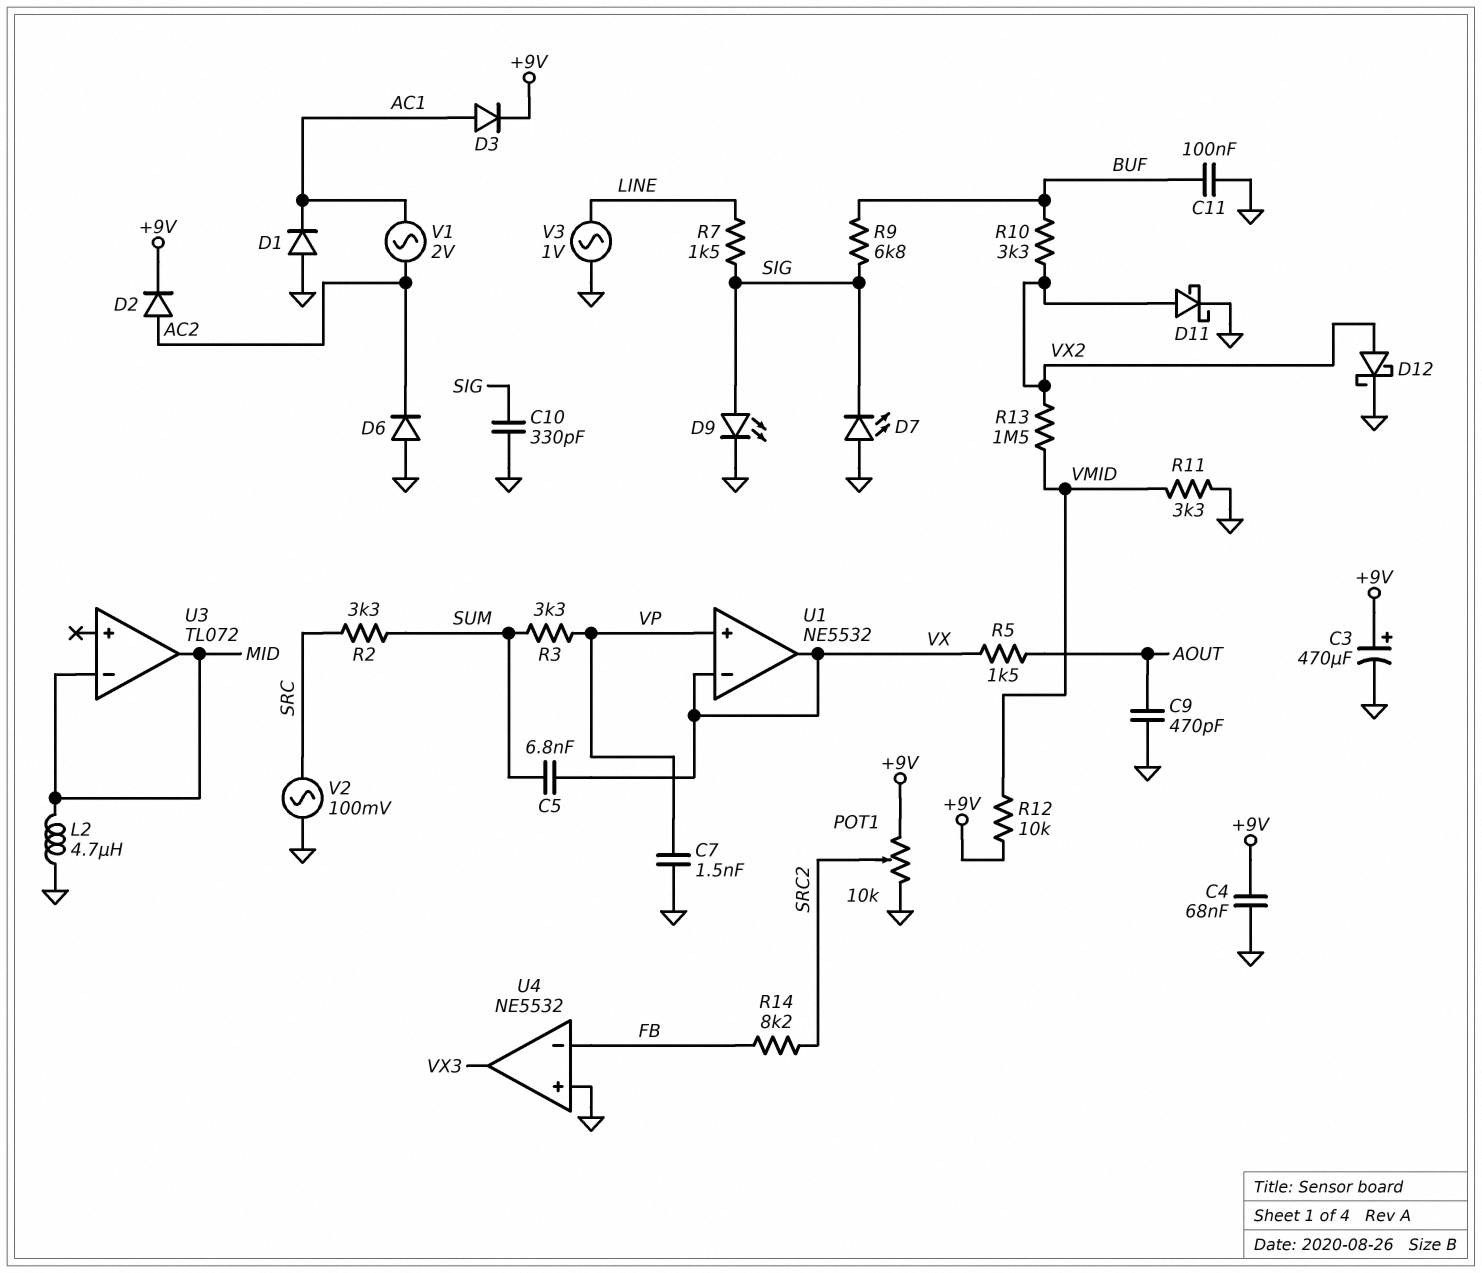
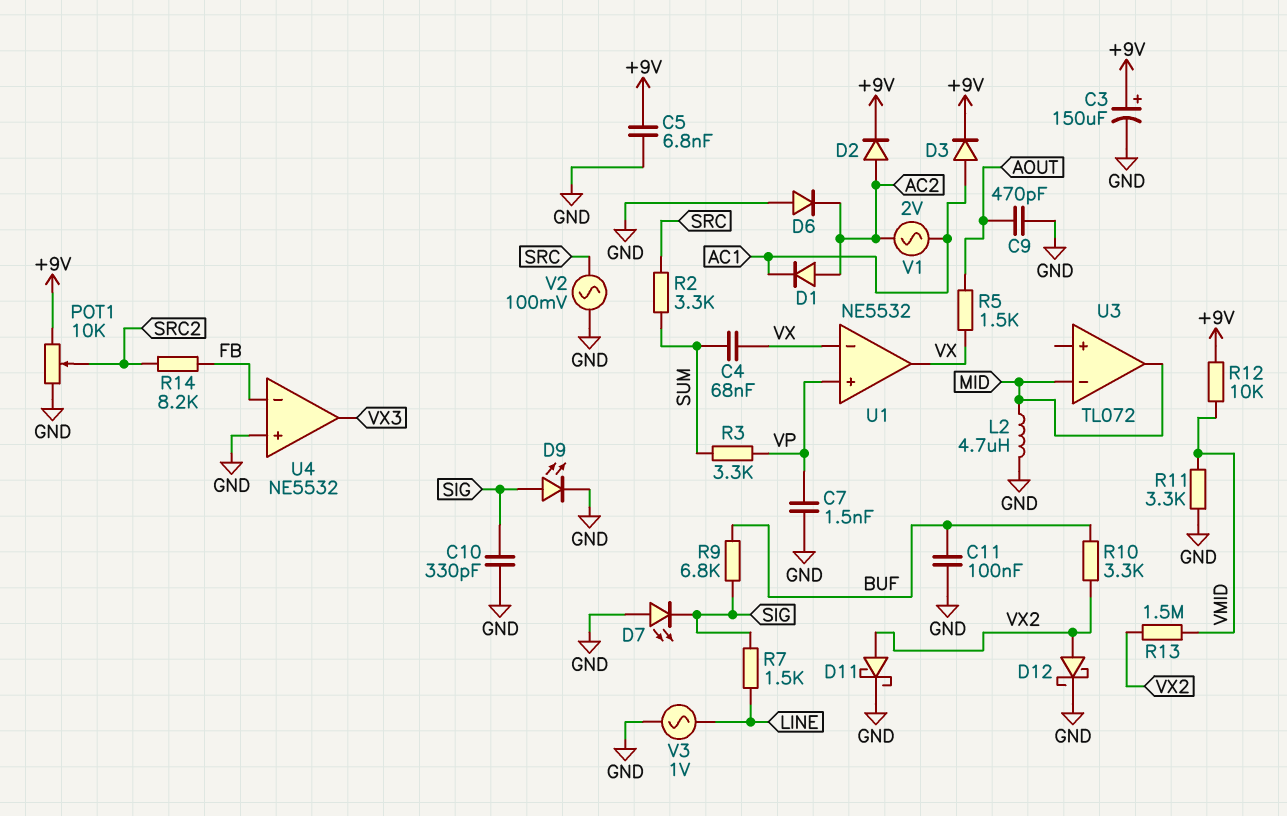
C3: 470uF (plus +9V, minus GND) -> 150uF (plus +9V, minus GND)
C4: 68nF (+9V, GND) -> 68nF (SUM, VX)
C5: 6.8nF (SUM, VX) -> 6.8nF (+9V, GND)
D1: diode (A GND, K AC1) -> diode (A AC2, K AC1)

